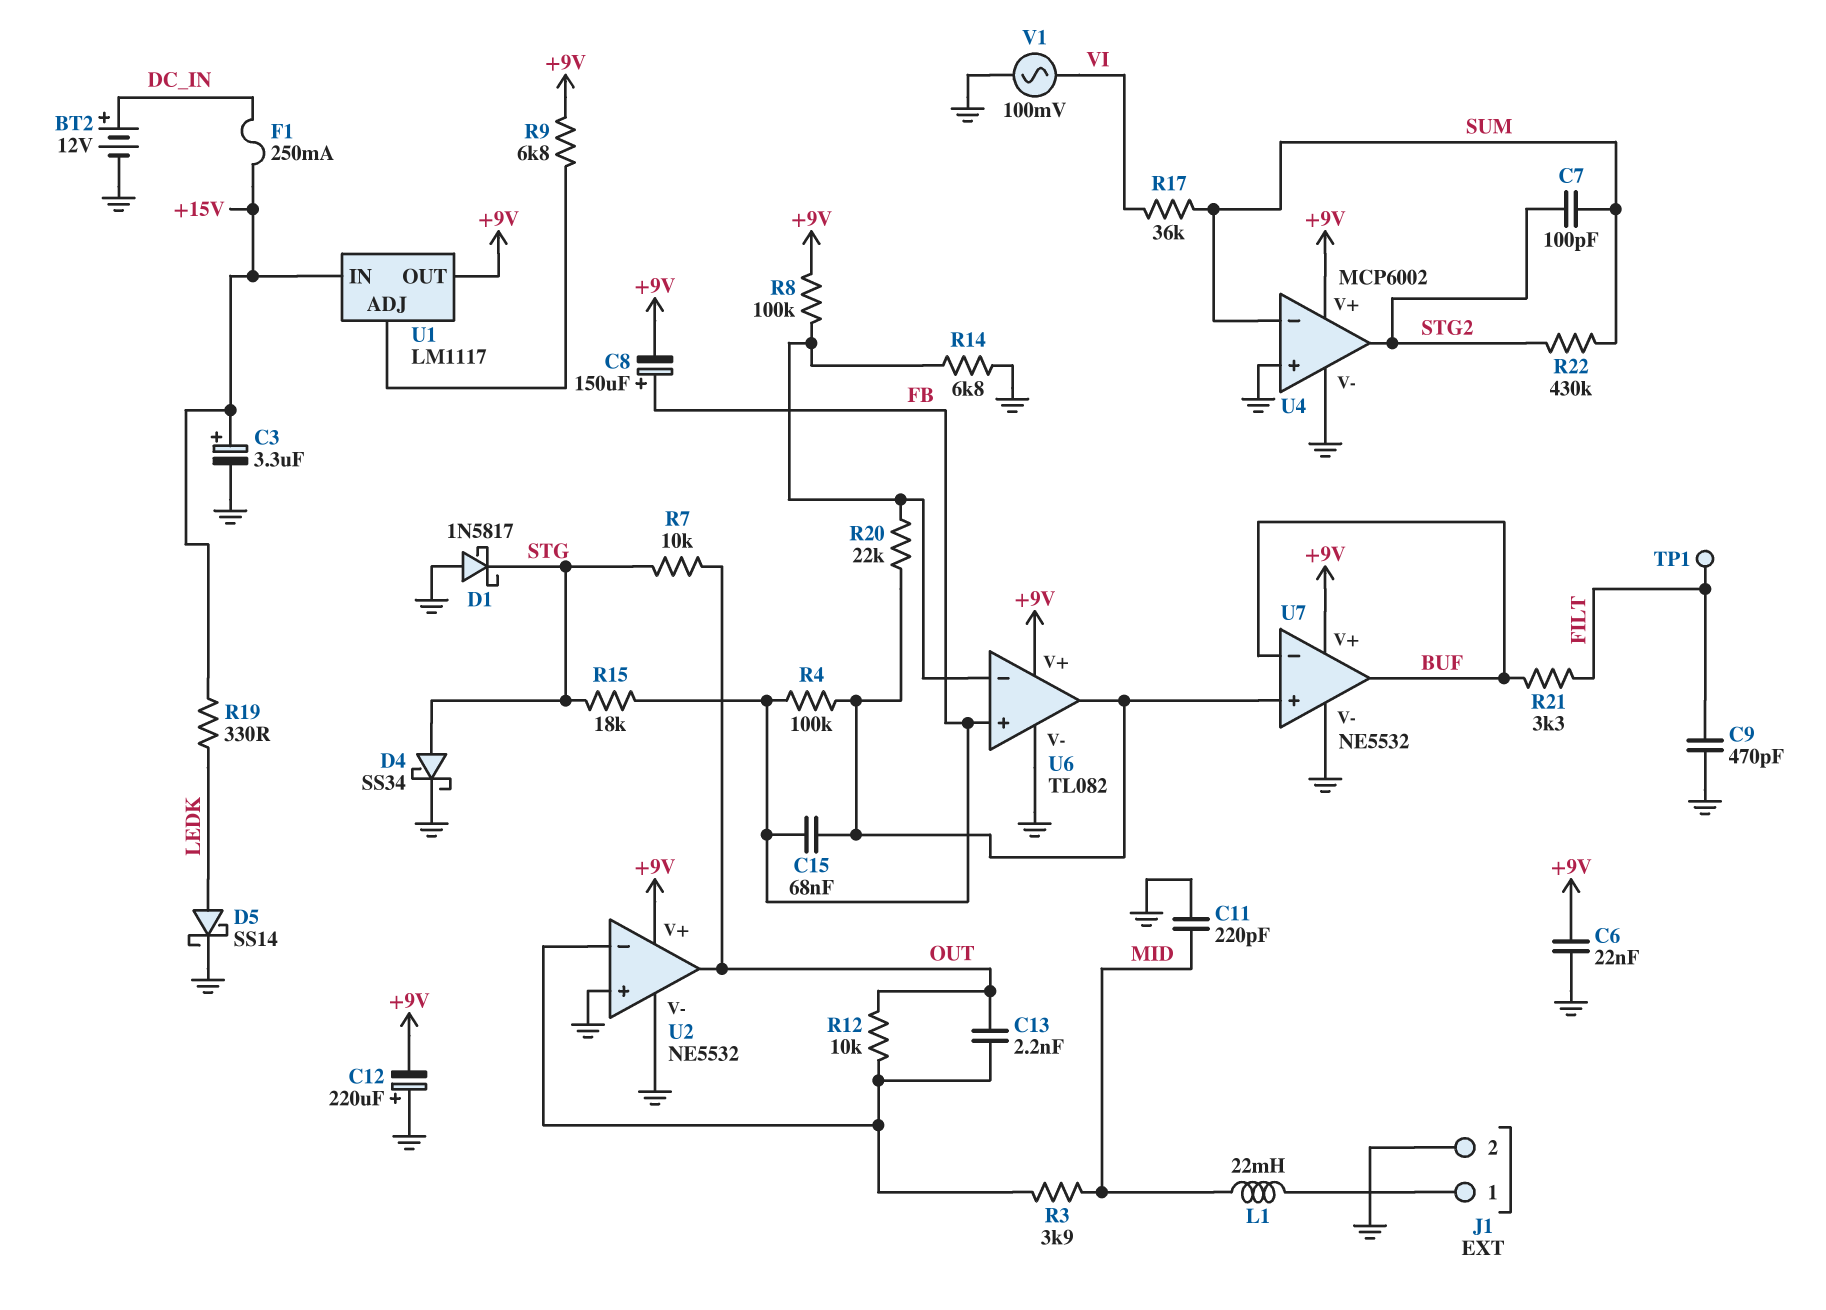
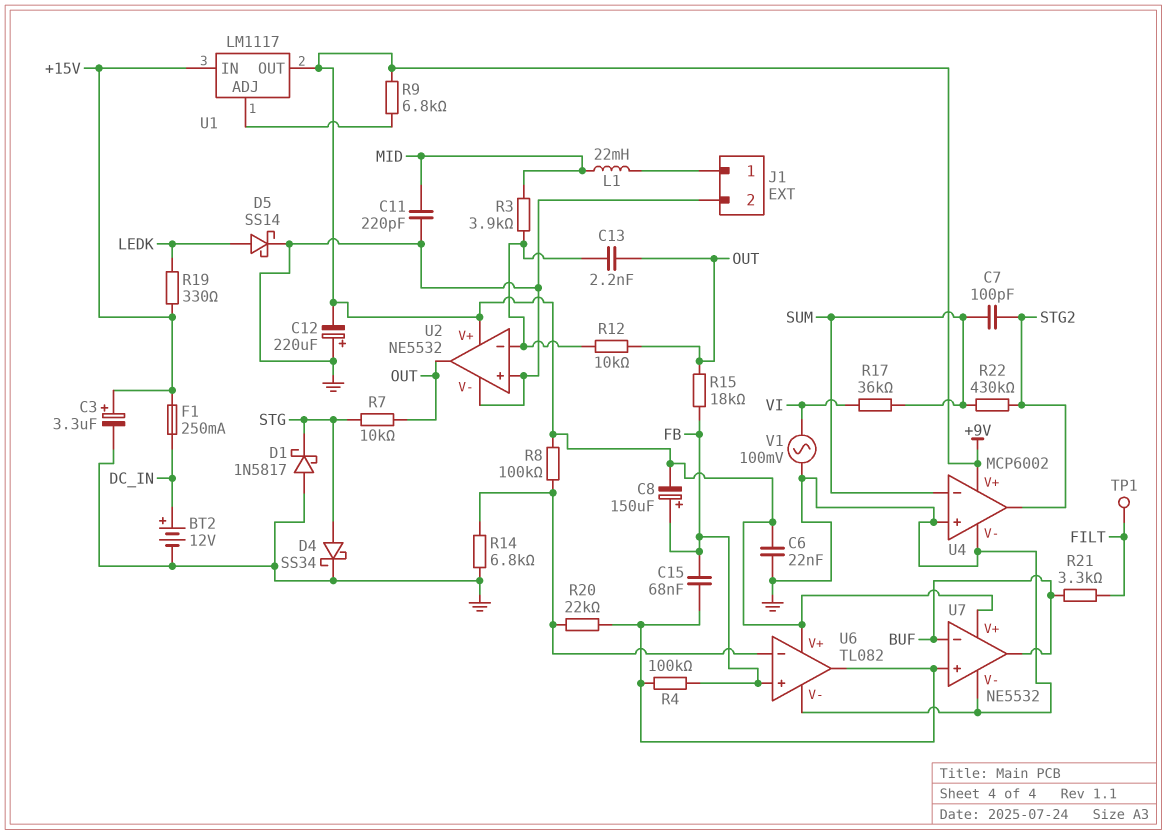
C9: 470pF (FILT, GND) -> none
R15: 18k (FB, STG) -> 18k (FB, OUT)

